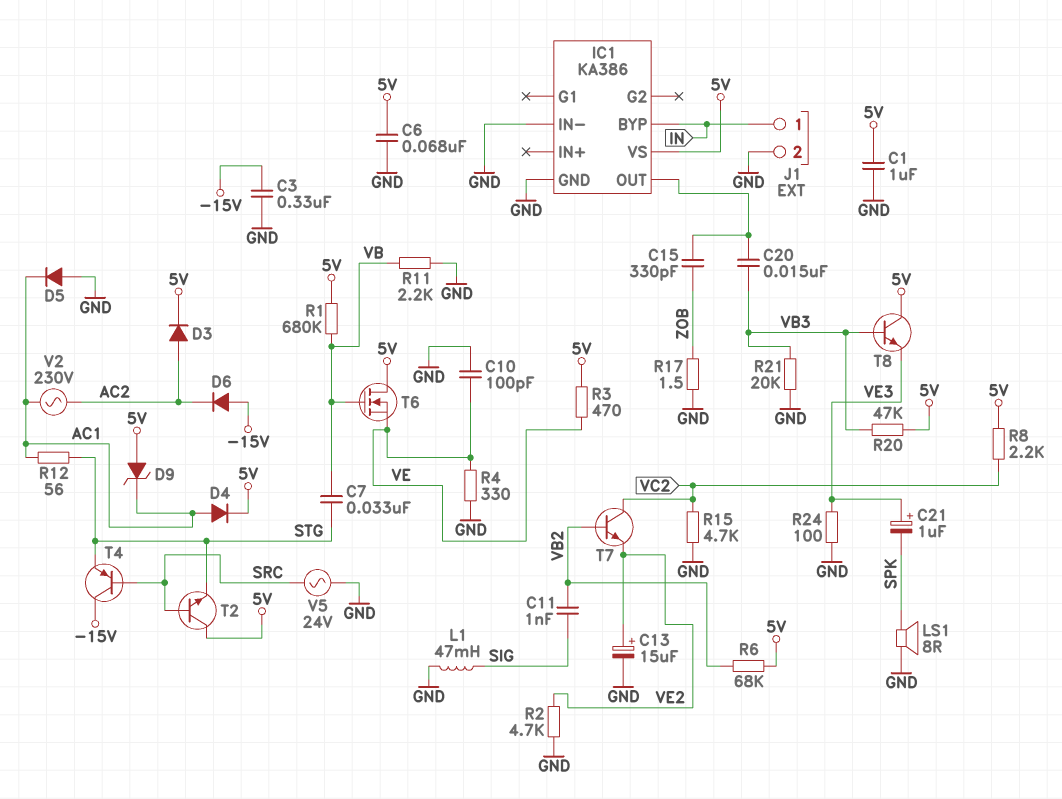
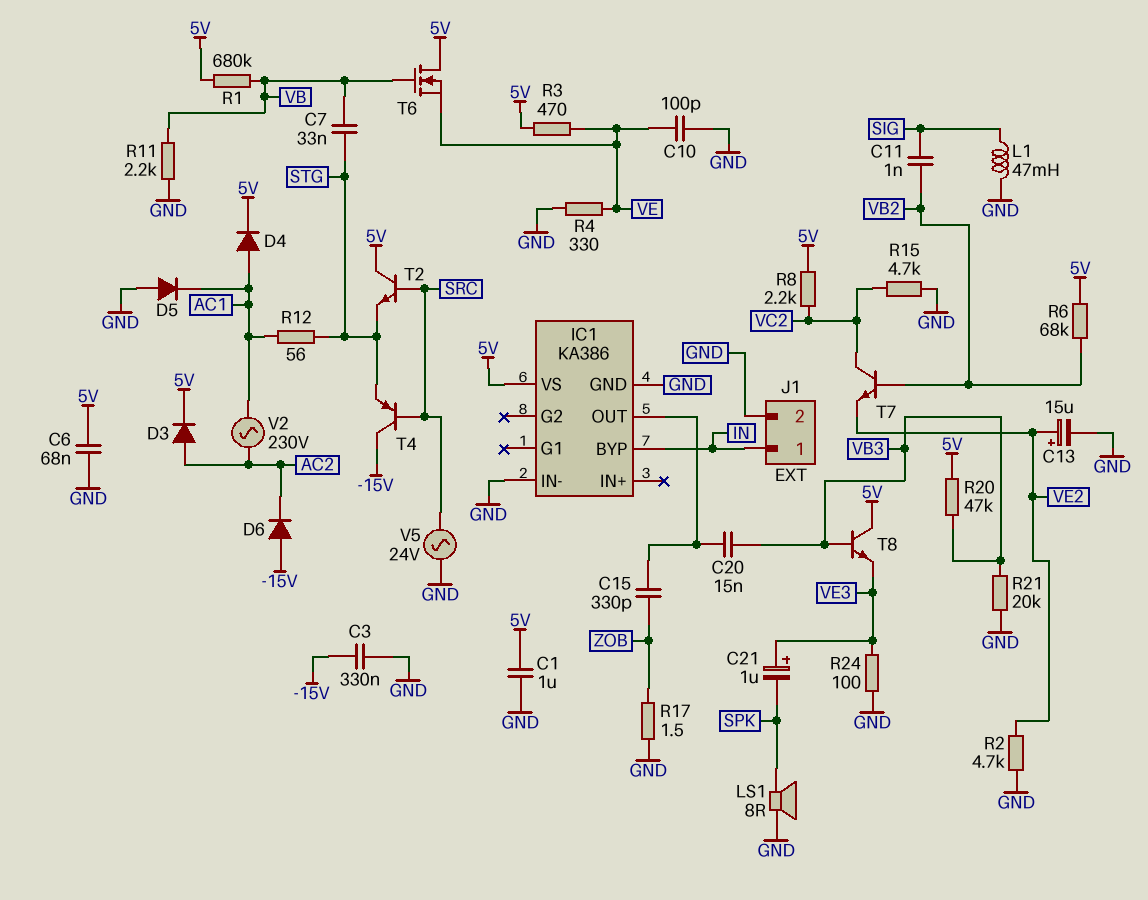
D9: zener (A 5V, K AC1) -> none

